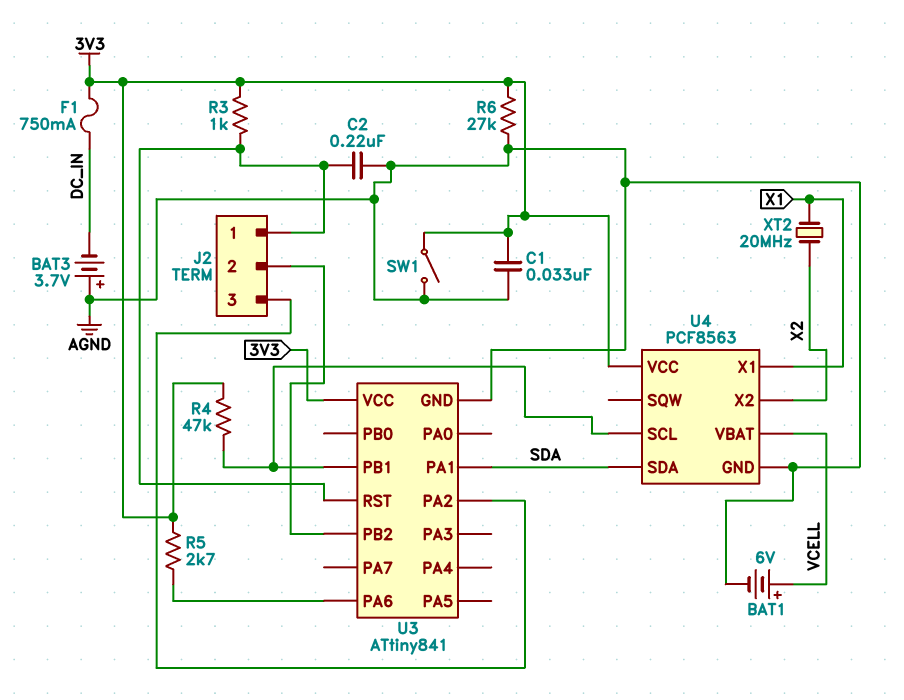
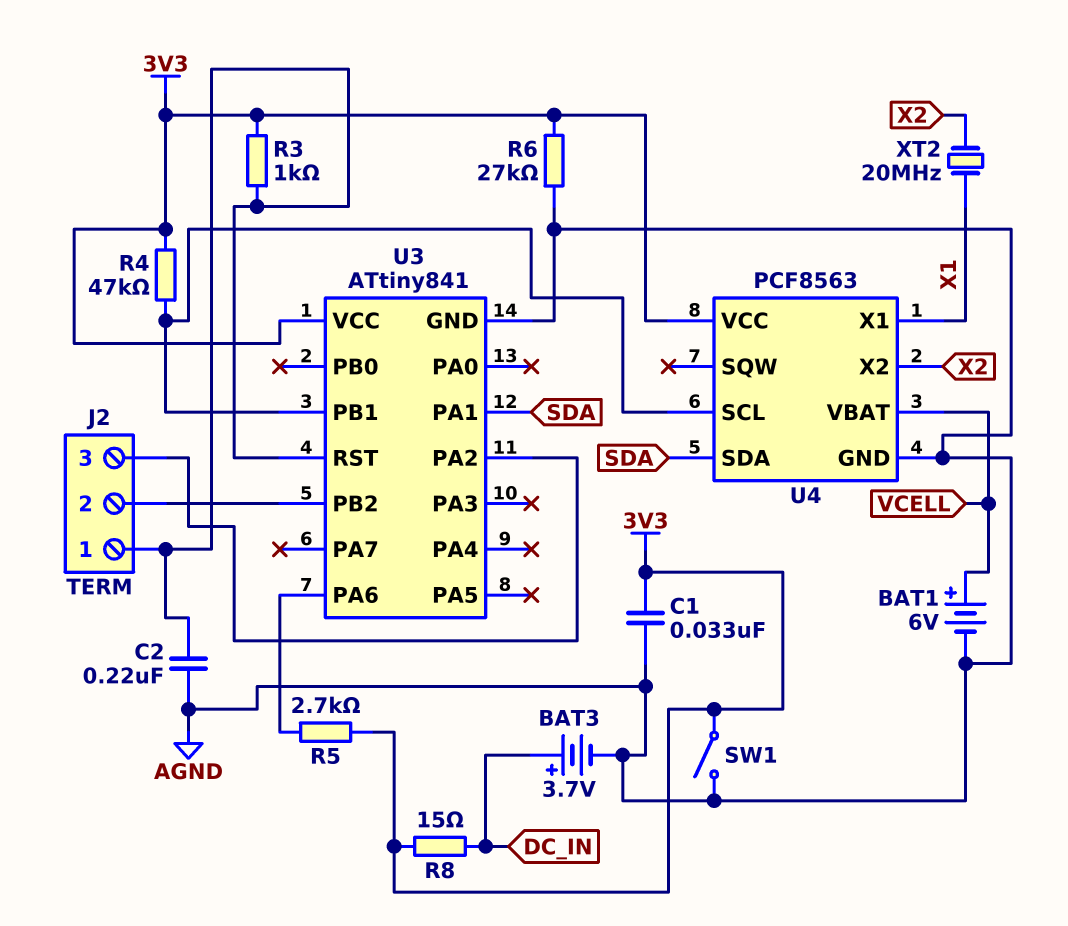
BAT3: 3.7V (plus AGND, minus DC_IN) -> 3.7V (plus DC_IN, minus AGND)
F1: 750mA (3V3, DC_IN) -> none
R8: none -> 15 (3V3, DC_IN)

